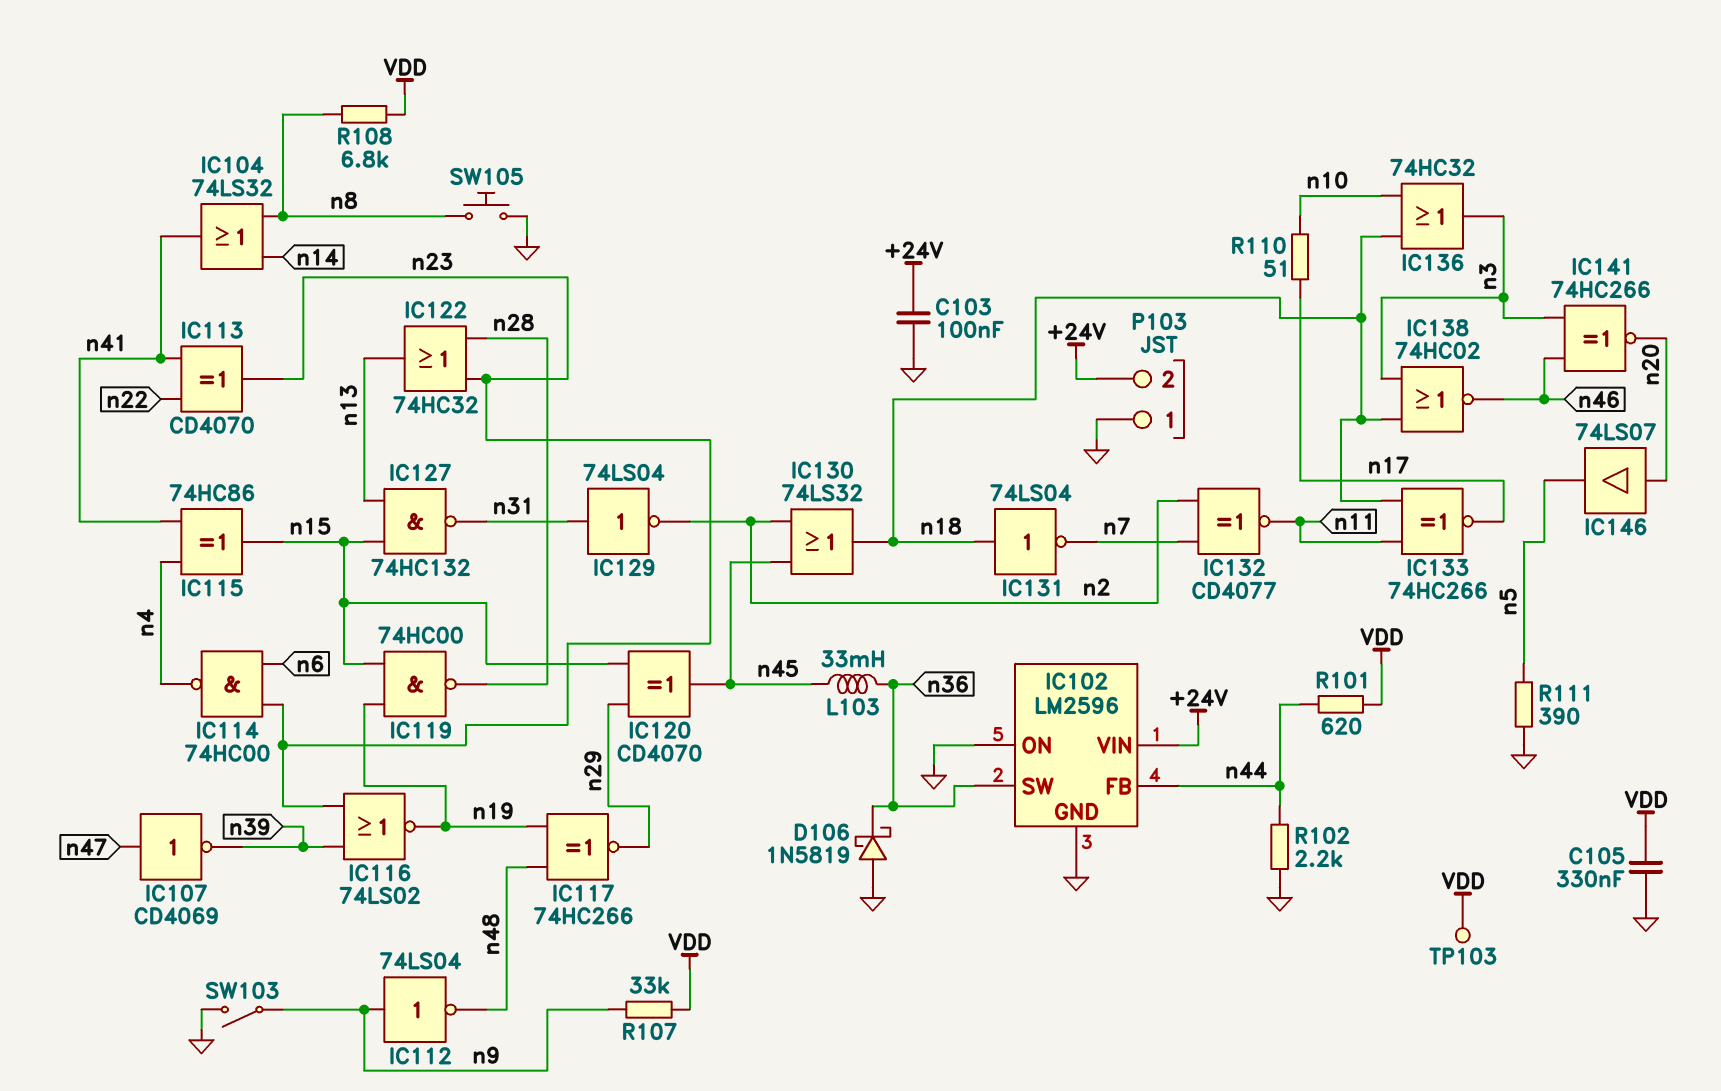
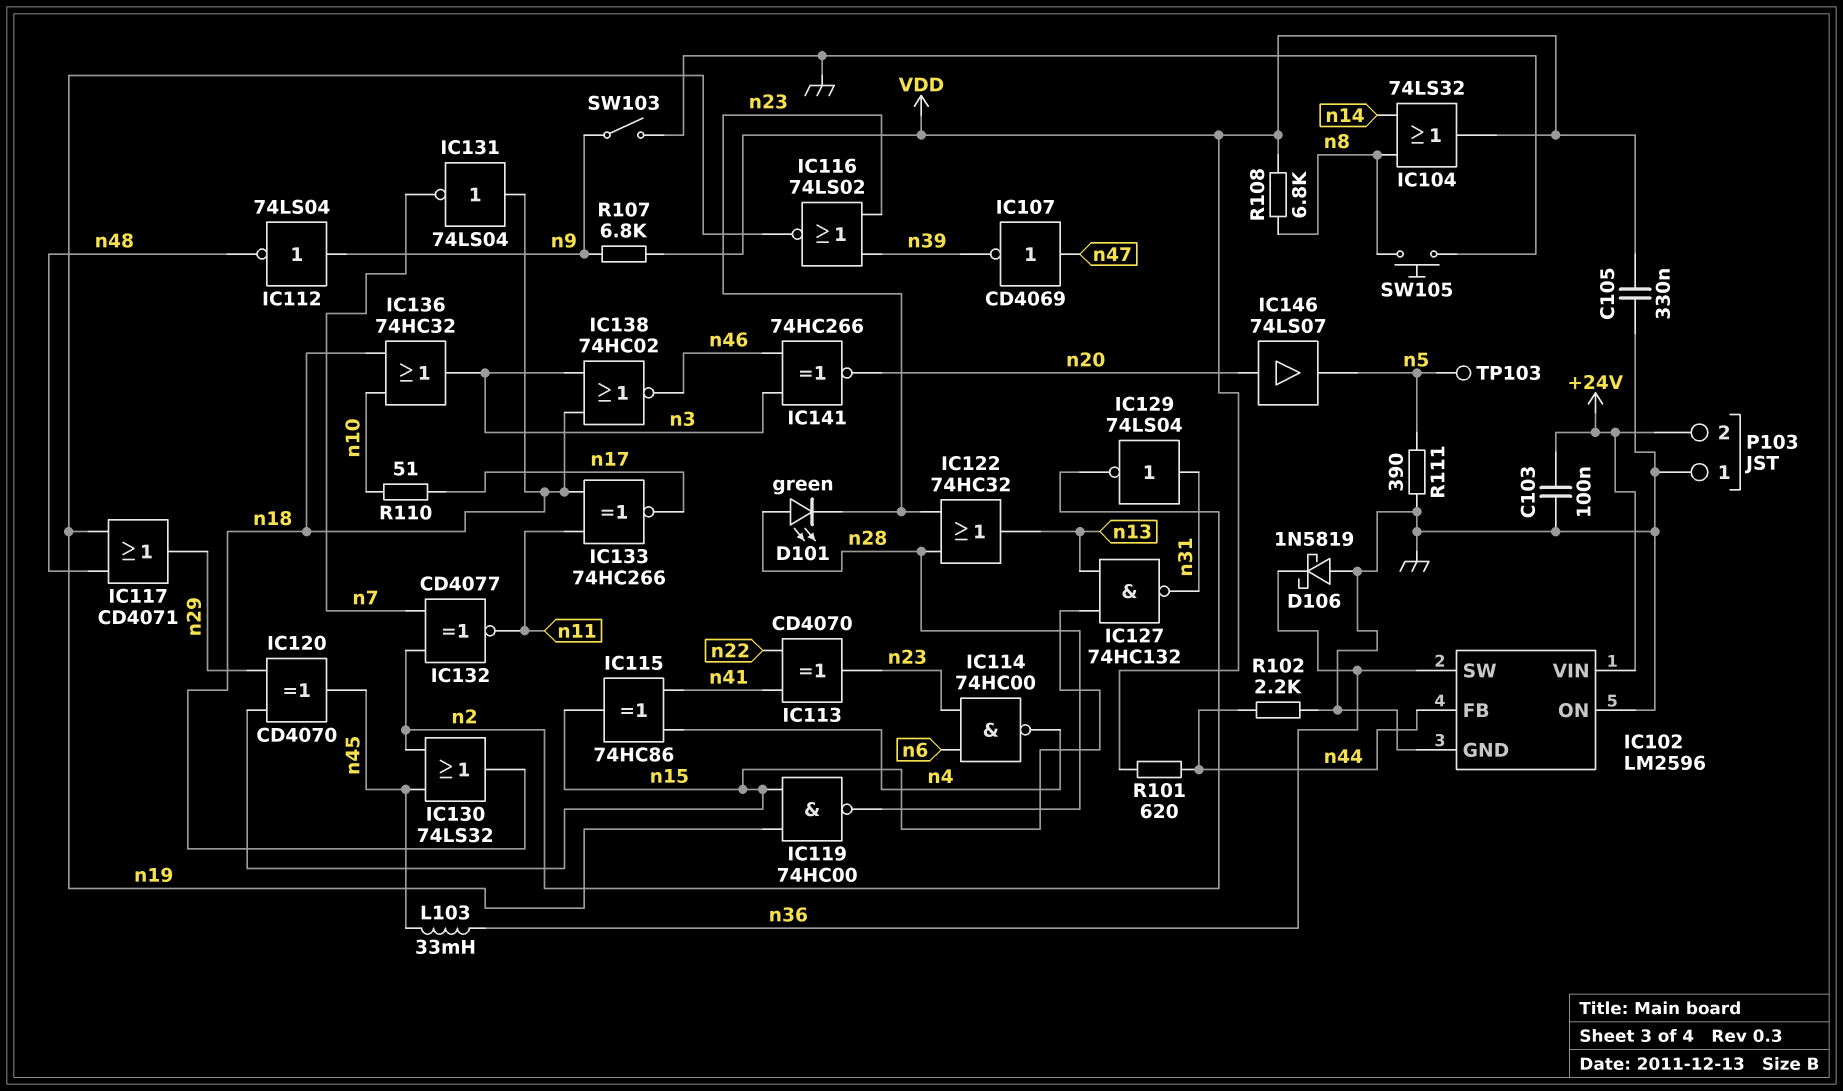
D101: none -> LED green (A n28, K n23)
IC104: OR 74LS32 (in n8, in n14, out n41) -> OR 74LS32 (in n8, in n14, out VDD)
IC117: XNOR 74HC266 (in n19, in n48, out n29) -> OR CD4071 (in n19, in n48, out n29)
R107: 33k (VDD, n9) -> 6.8k (VDD, n9)
TP103: test point (VDD) -> test point (n5)

